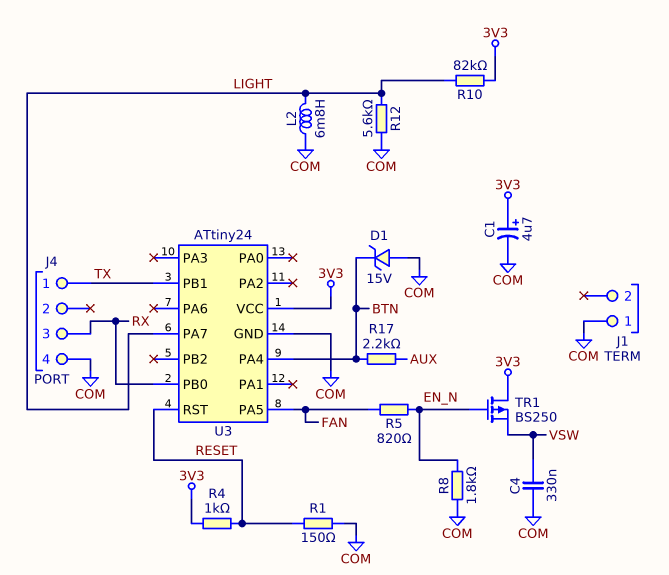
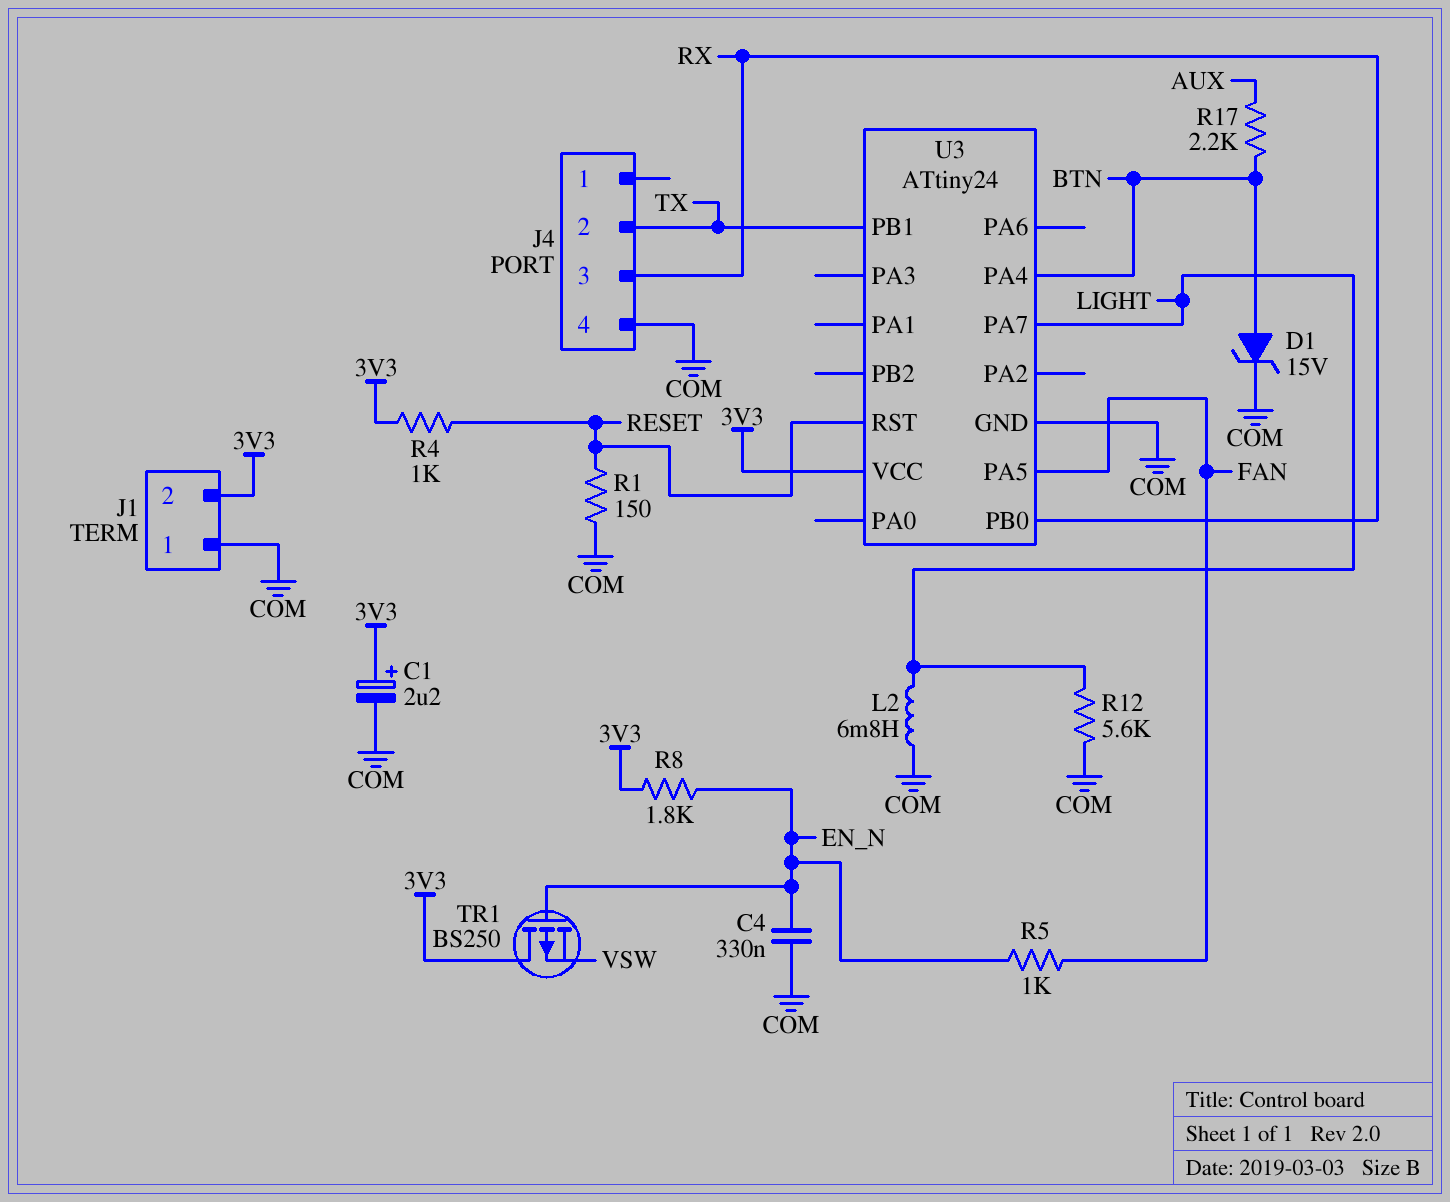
C1: 4.7uF (plus 3V3, minus COM) -> 2.2uF (plus 3V3, minus COM)
C4: 330nF (COM, VSW) -> 330nF (COM, EN_N)
D1: zener 15V (A COM, K BTN) -> zener 15V (A BTN, K COM)
J1 pin 2: none -> 3V3
J4 pin 1: TX -> none
J4 pin 2: none -> TX
R5: 820 (EN_N, FAN) -> 1k (EN_N, FAN)
R8: 1.8k (COM, EN_N) -> 1.8k (3V3, EN_N)
R10: 82k (3V3, LIGHT) -> none

